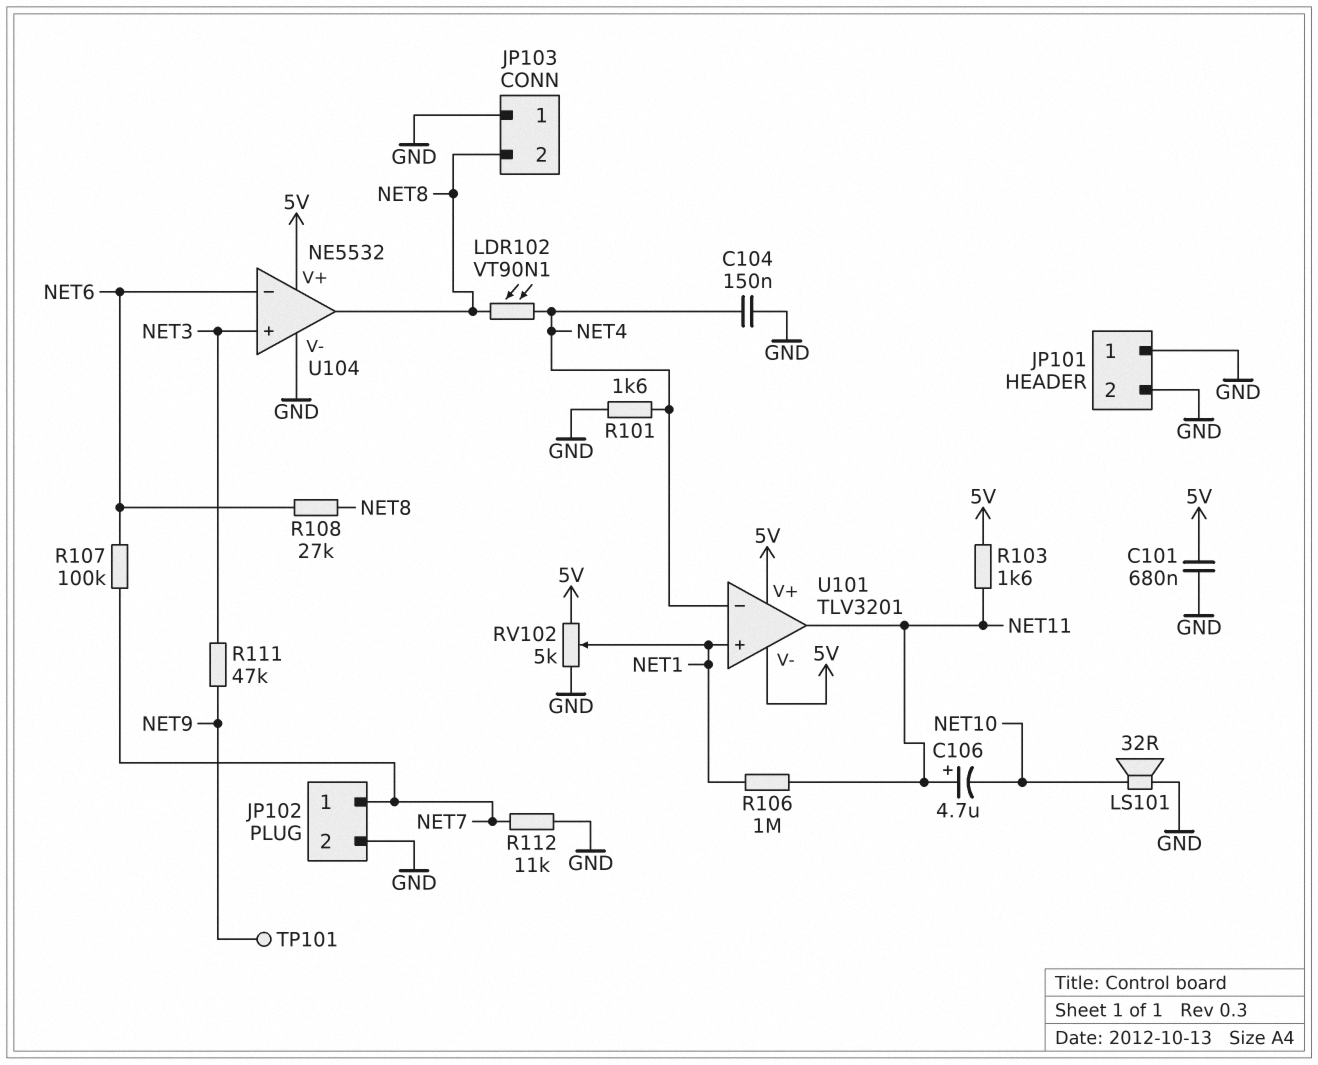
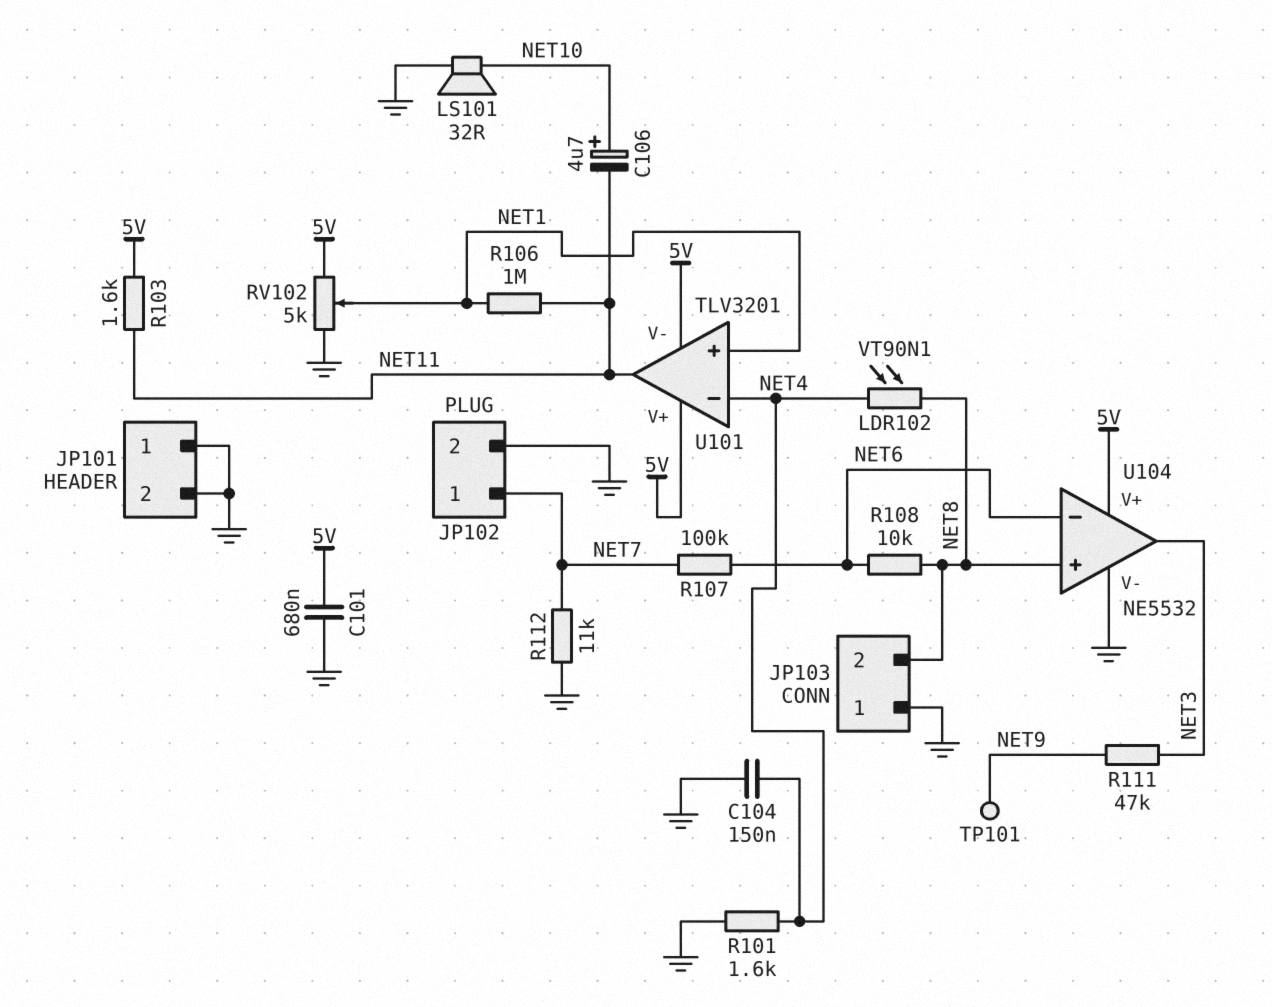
C106: 4.7uF (plus NET11, minus NET10) -> 4.7uF (plus NET10, minus NET11)
R108: 27k (NET6, NET8) -> 10k (NET6, NET8)
U104 pin in+: NET3 -> NET8
U104 pin out: NET8 -> NET3

